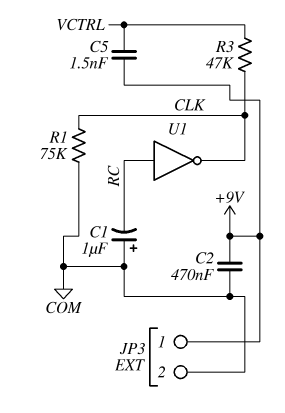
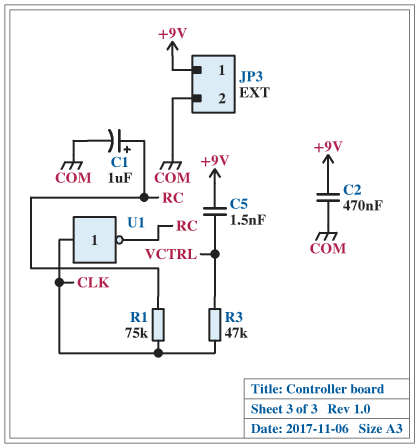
C1: 1uF (plus COM, minus RC) -> 1uF (plus RC, minus COM)
R1: 75k (CLK, COM) -> 75k (CLK, RC)
U1: NOT (in RC, out CLK) -> NOT (in CLK, out RC)

